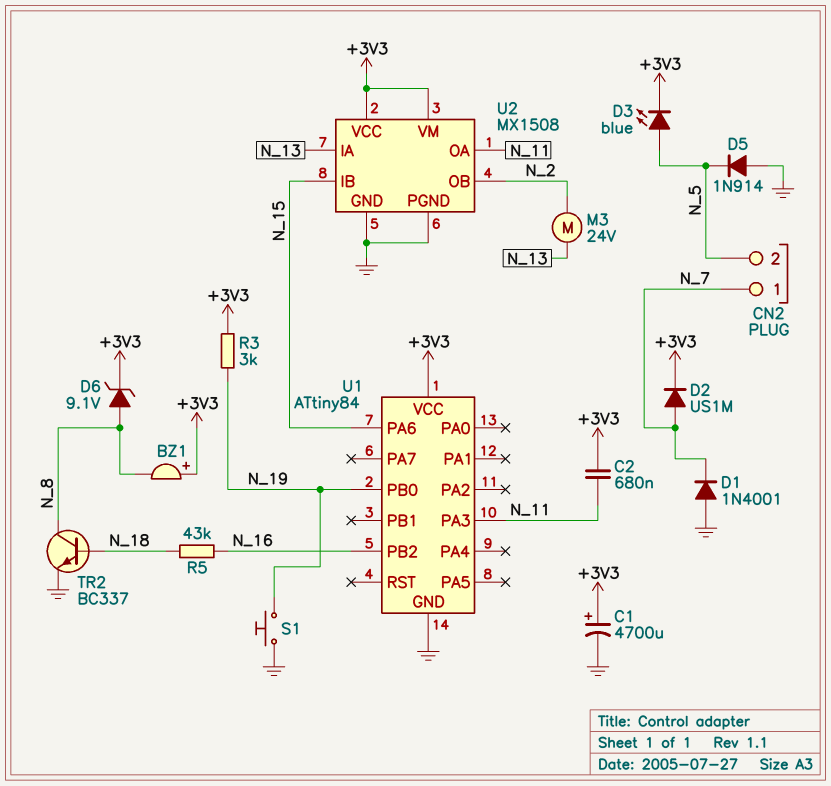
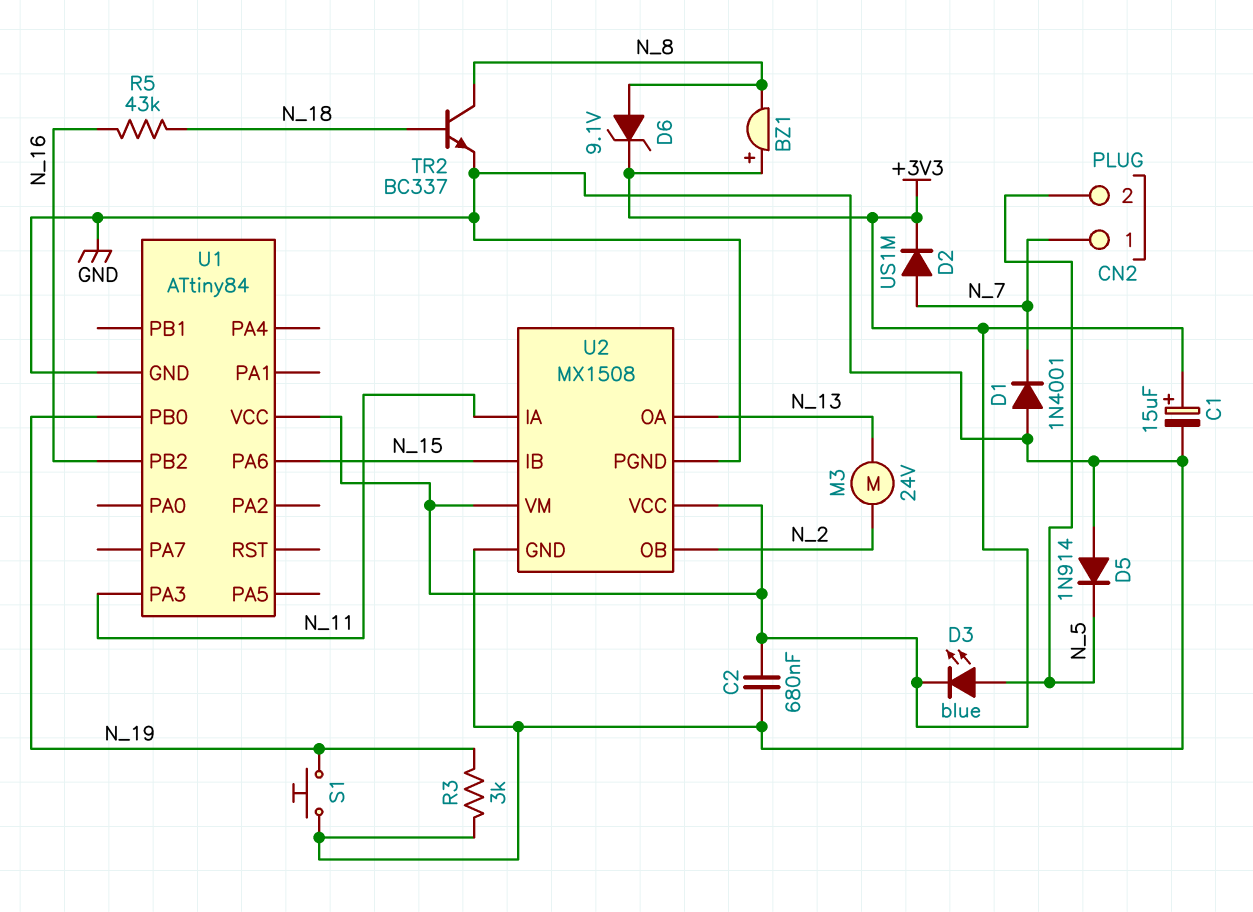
C1: 4700uF (plus +3V3, minus GND) -> 15uF (plus +3V3, minus GND)
C2: 680nF (+3V3, N_11) -> 680nF (+3V3, GND)
R3: 3k (+3V3, N_19) -> 3k (GND, N_19)
U2 pin IA: N_13 -> N_11
U2 pin OA: N_11 -> N_13

